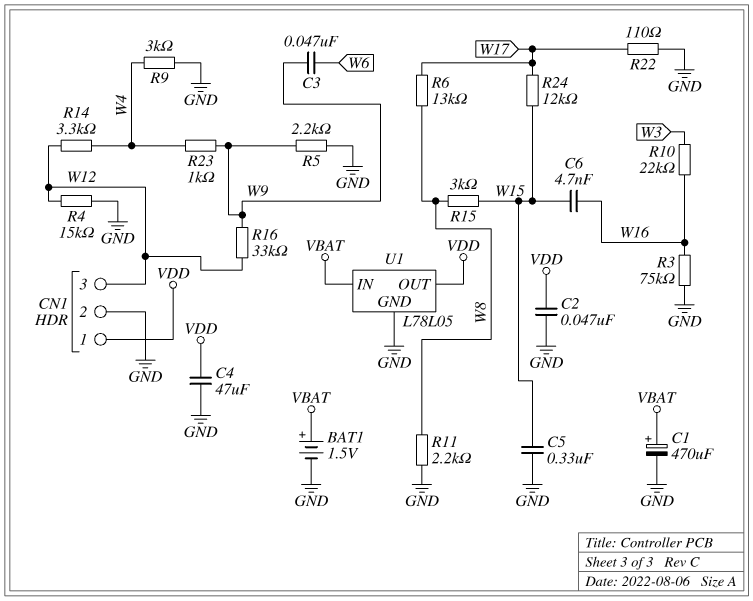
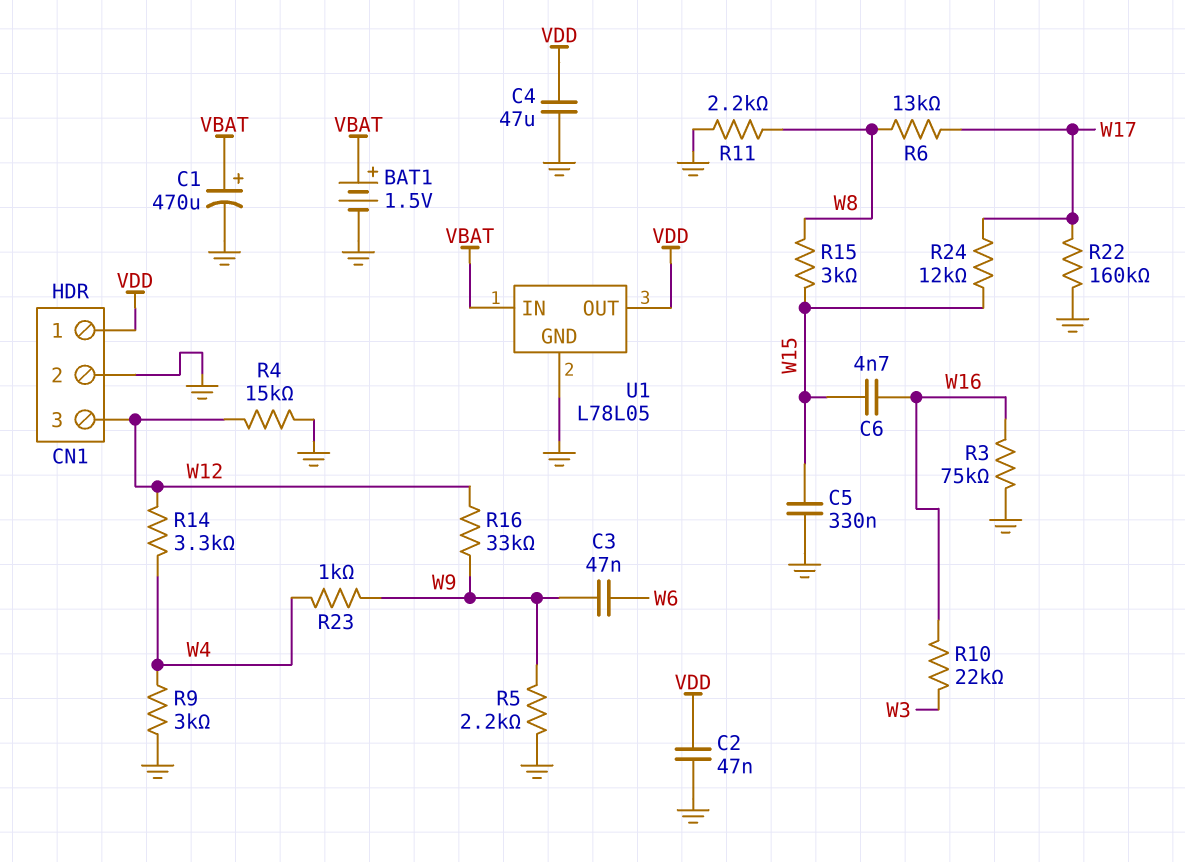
R22: 110 (GND, W17) -> 160k (GND, W17)

